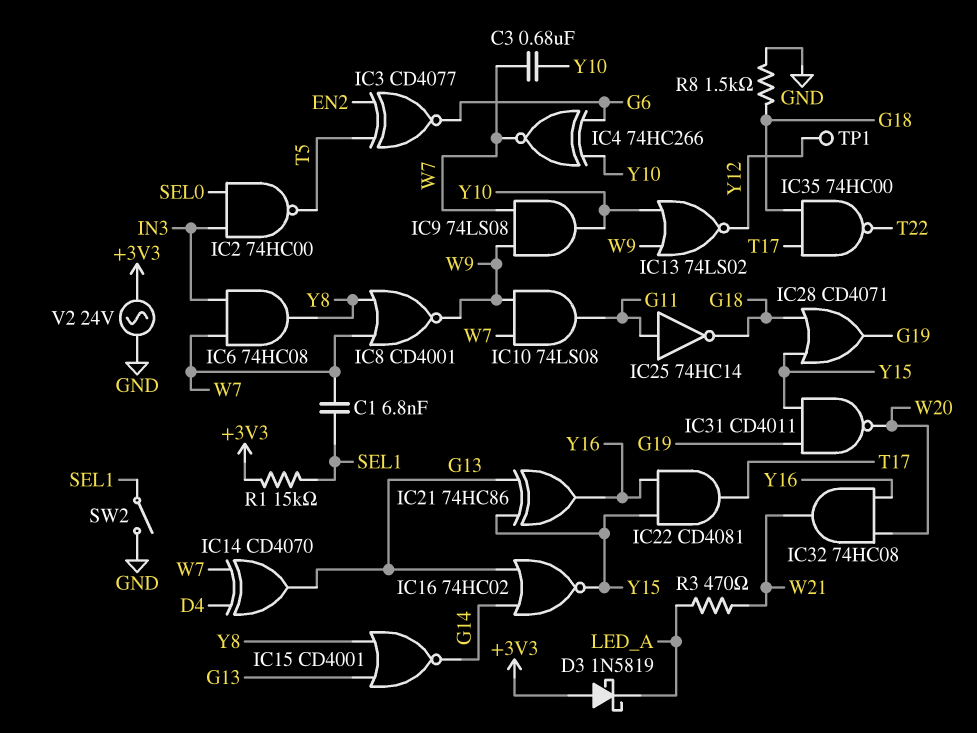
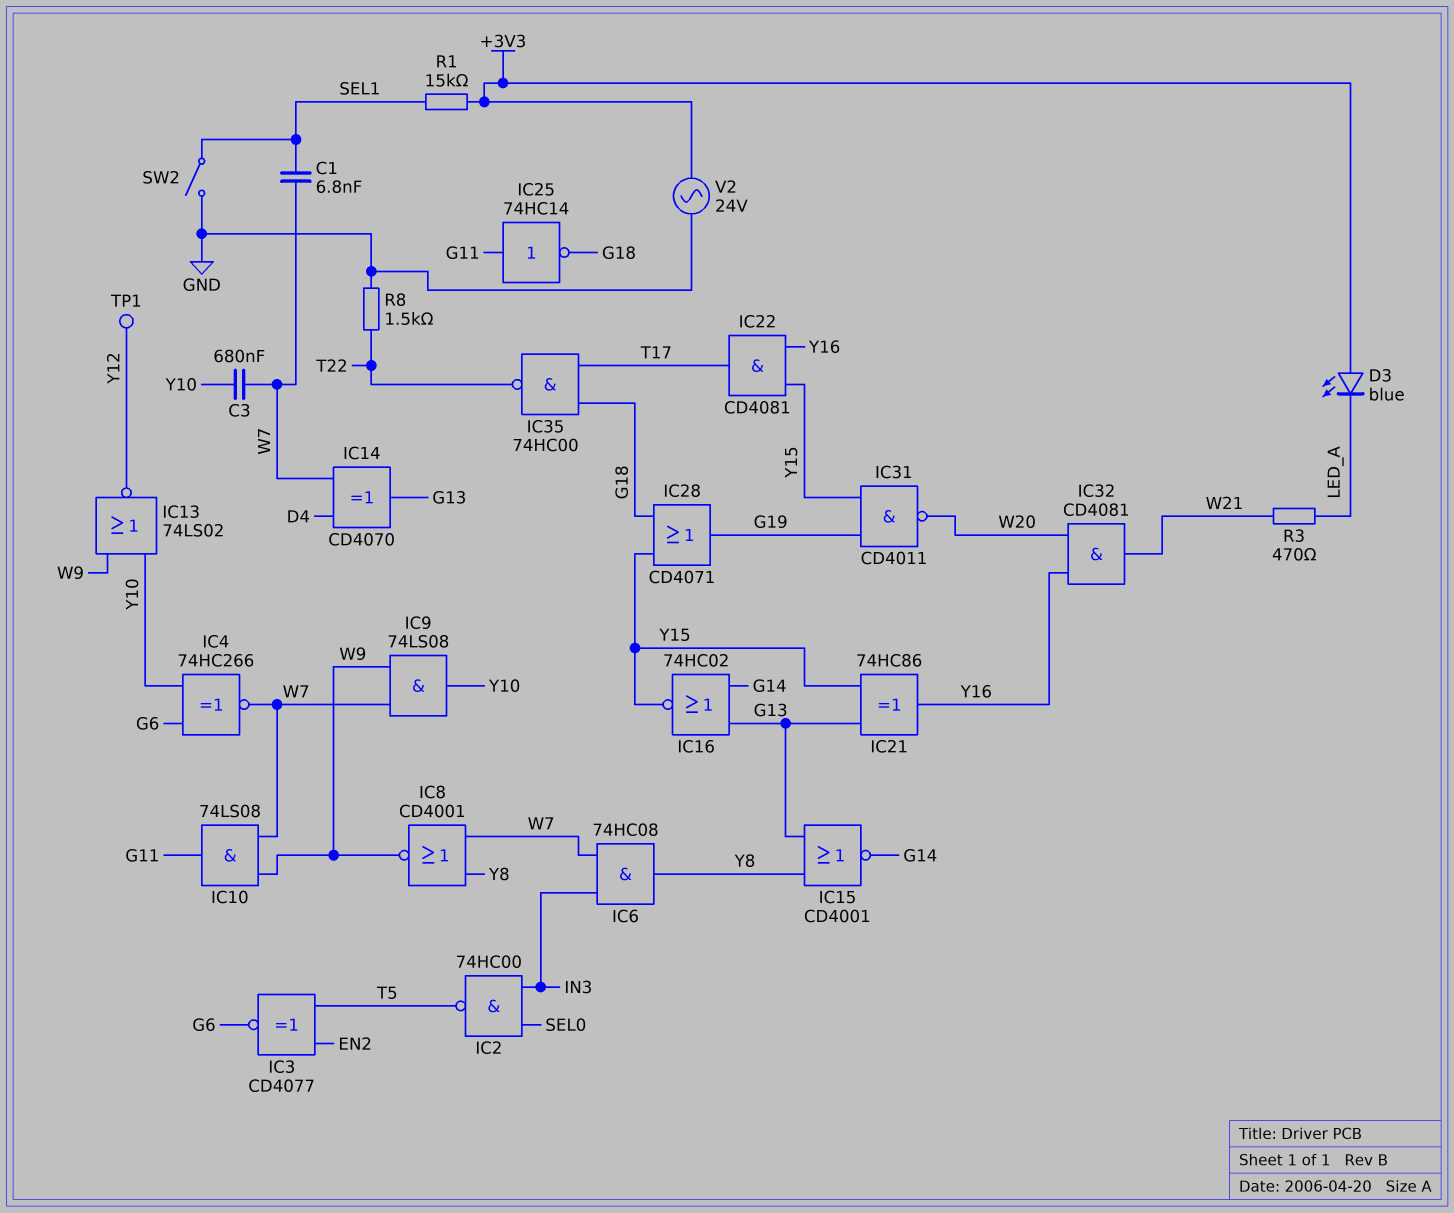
D3: schottky 1N5819 (A +3V3, K LED_A) -> LED blue (A +3V3, K LED_A)
IC32: AND 74HC08 (in W20, in Y16, out W21) -> AND CD4081 (in W20, in Y16, out W21)
R8: 1.5k (G18, GND) -> 1.5k (GND, T22)

